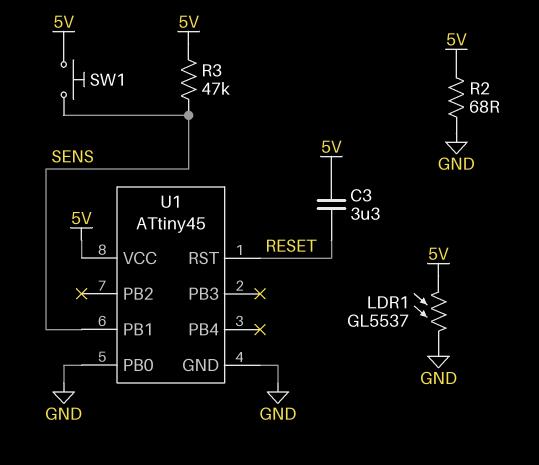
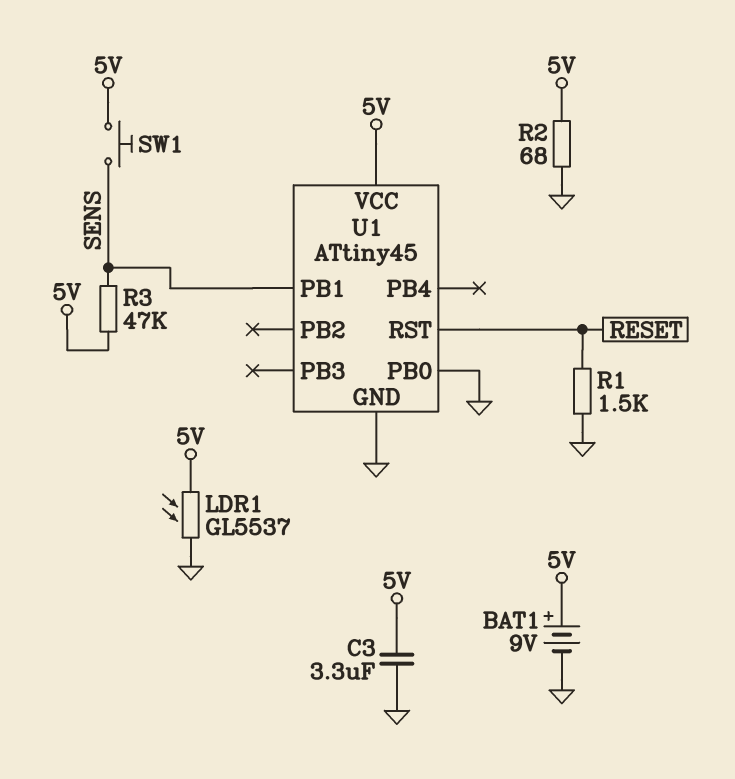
BAT1: none -> 9V (plus 5V, minus GND)
C3: 3.3uF (5V, RESET) -> 3.3uF (5V, GND)
R1: none -> 1.5k (GND, RESET)

